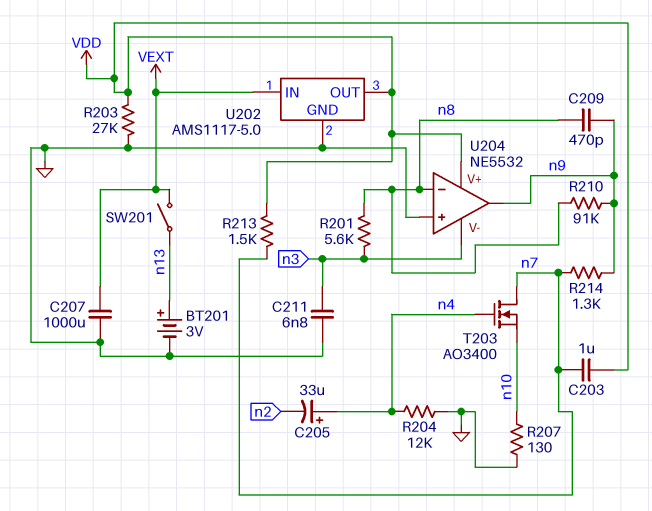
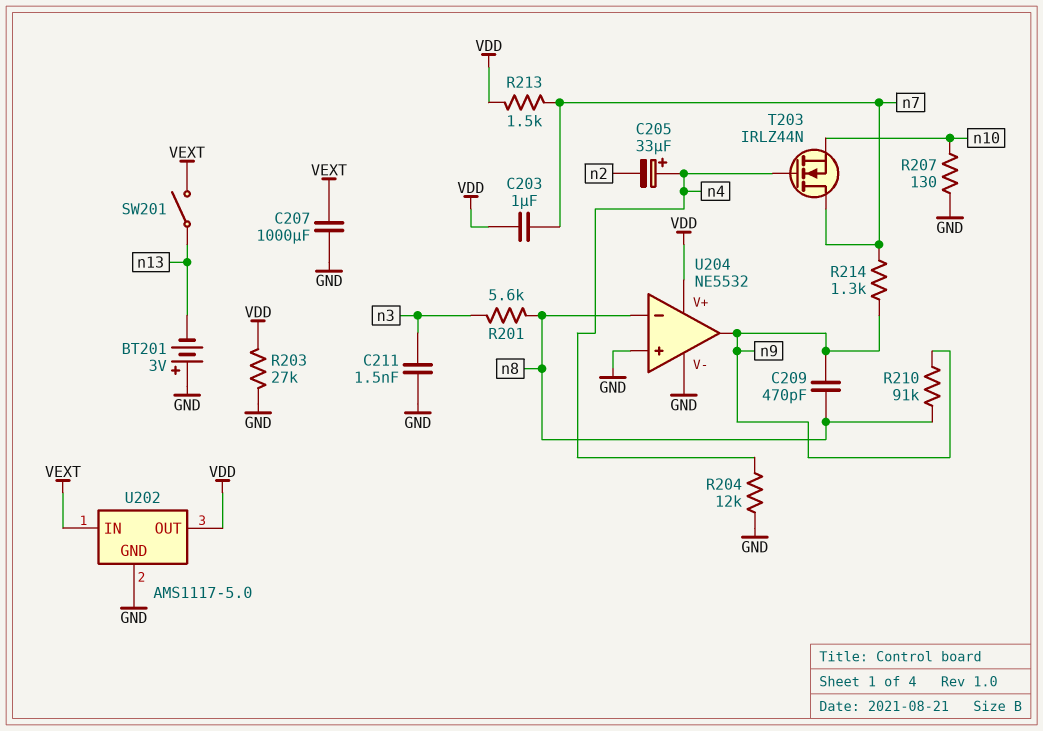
BT201: 3V (plus n13, minus GND) -> 3V (plus GND, minus n13)
C211: 6.8nF (GND, n3) -> 1.5nF (GND, n3)
T203: NMOS AO3400 (G n4, D n7, S n10) -> NMOS IRLZ44N (G n4, D n7, S n10)
U204 pin V-: n3 -> GND

